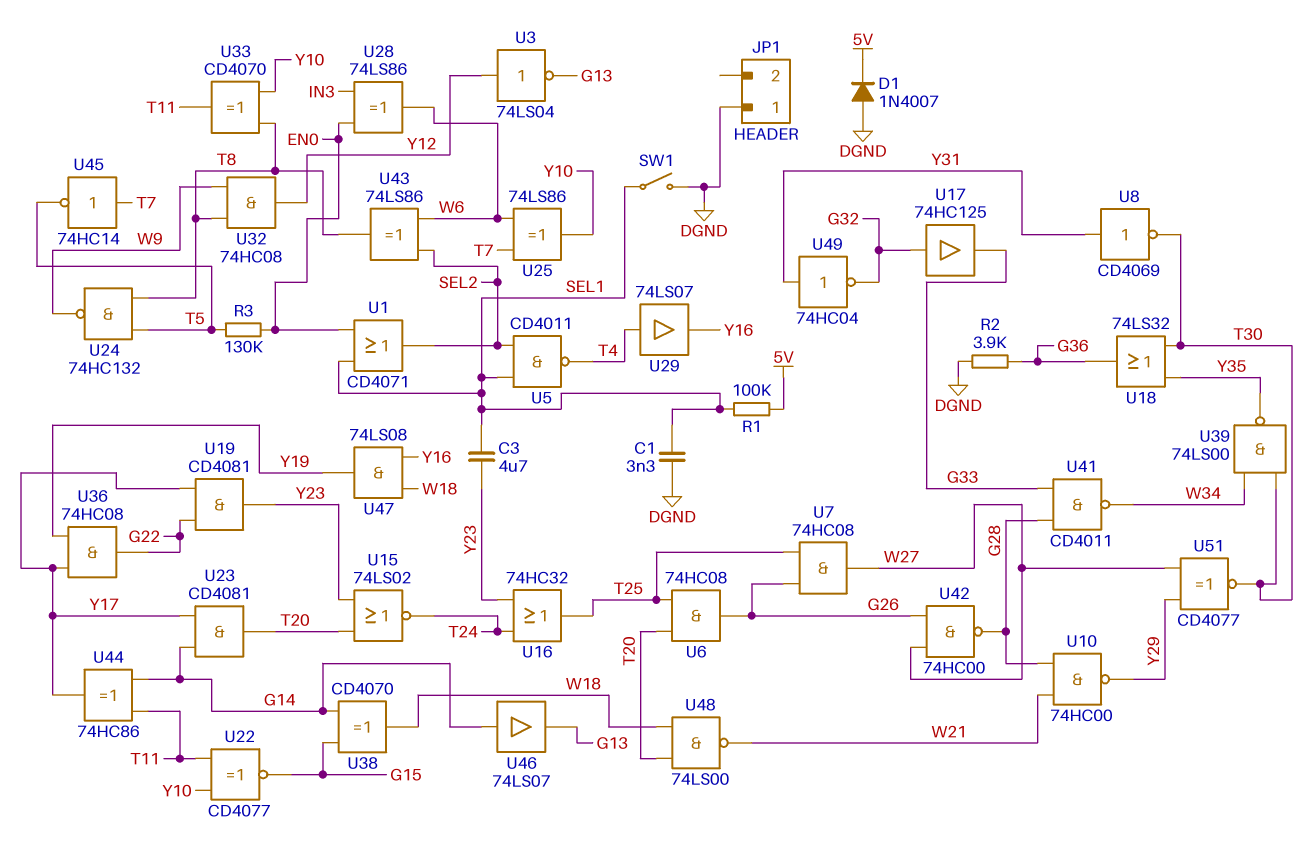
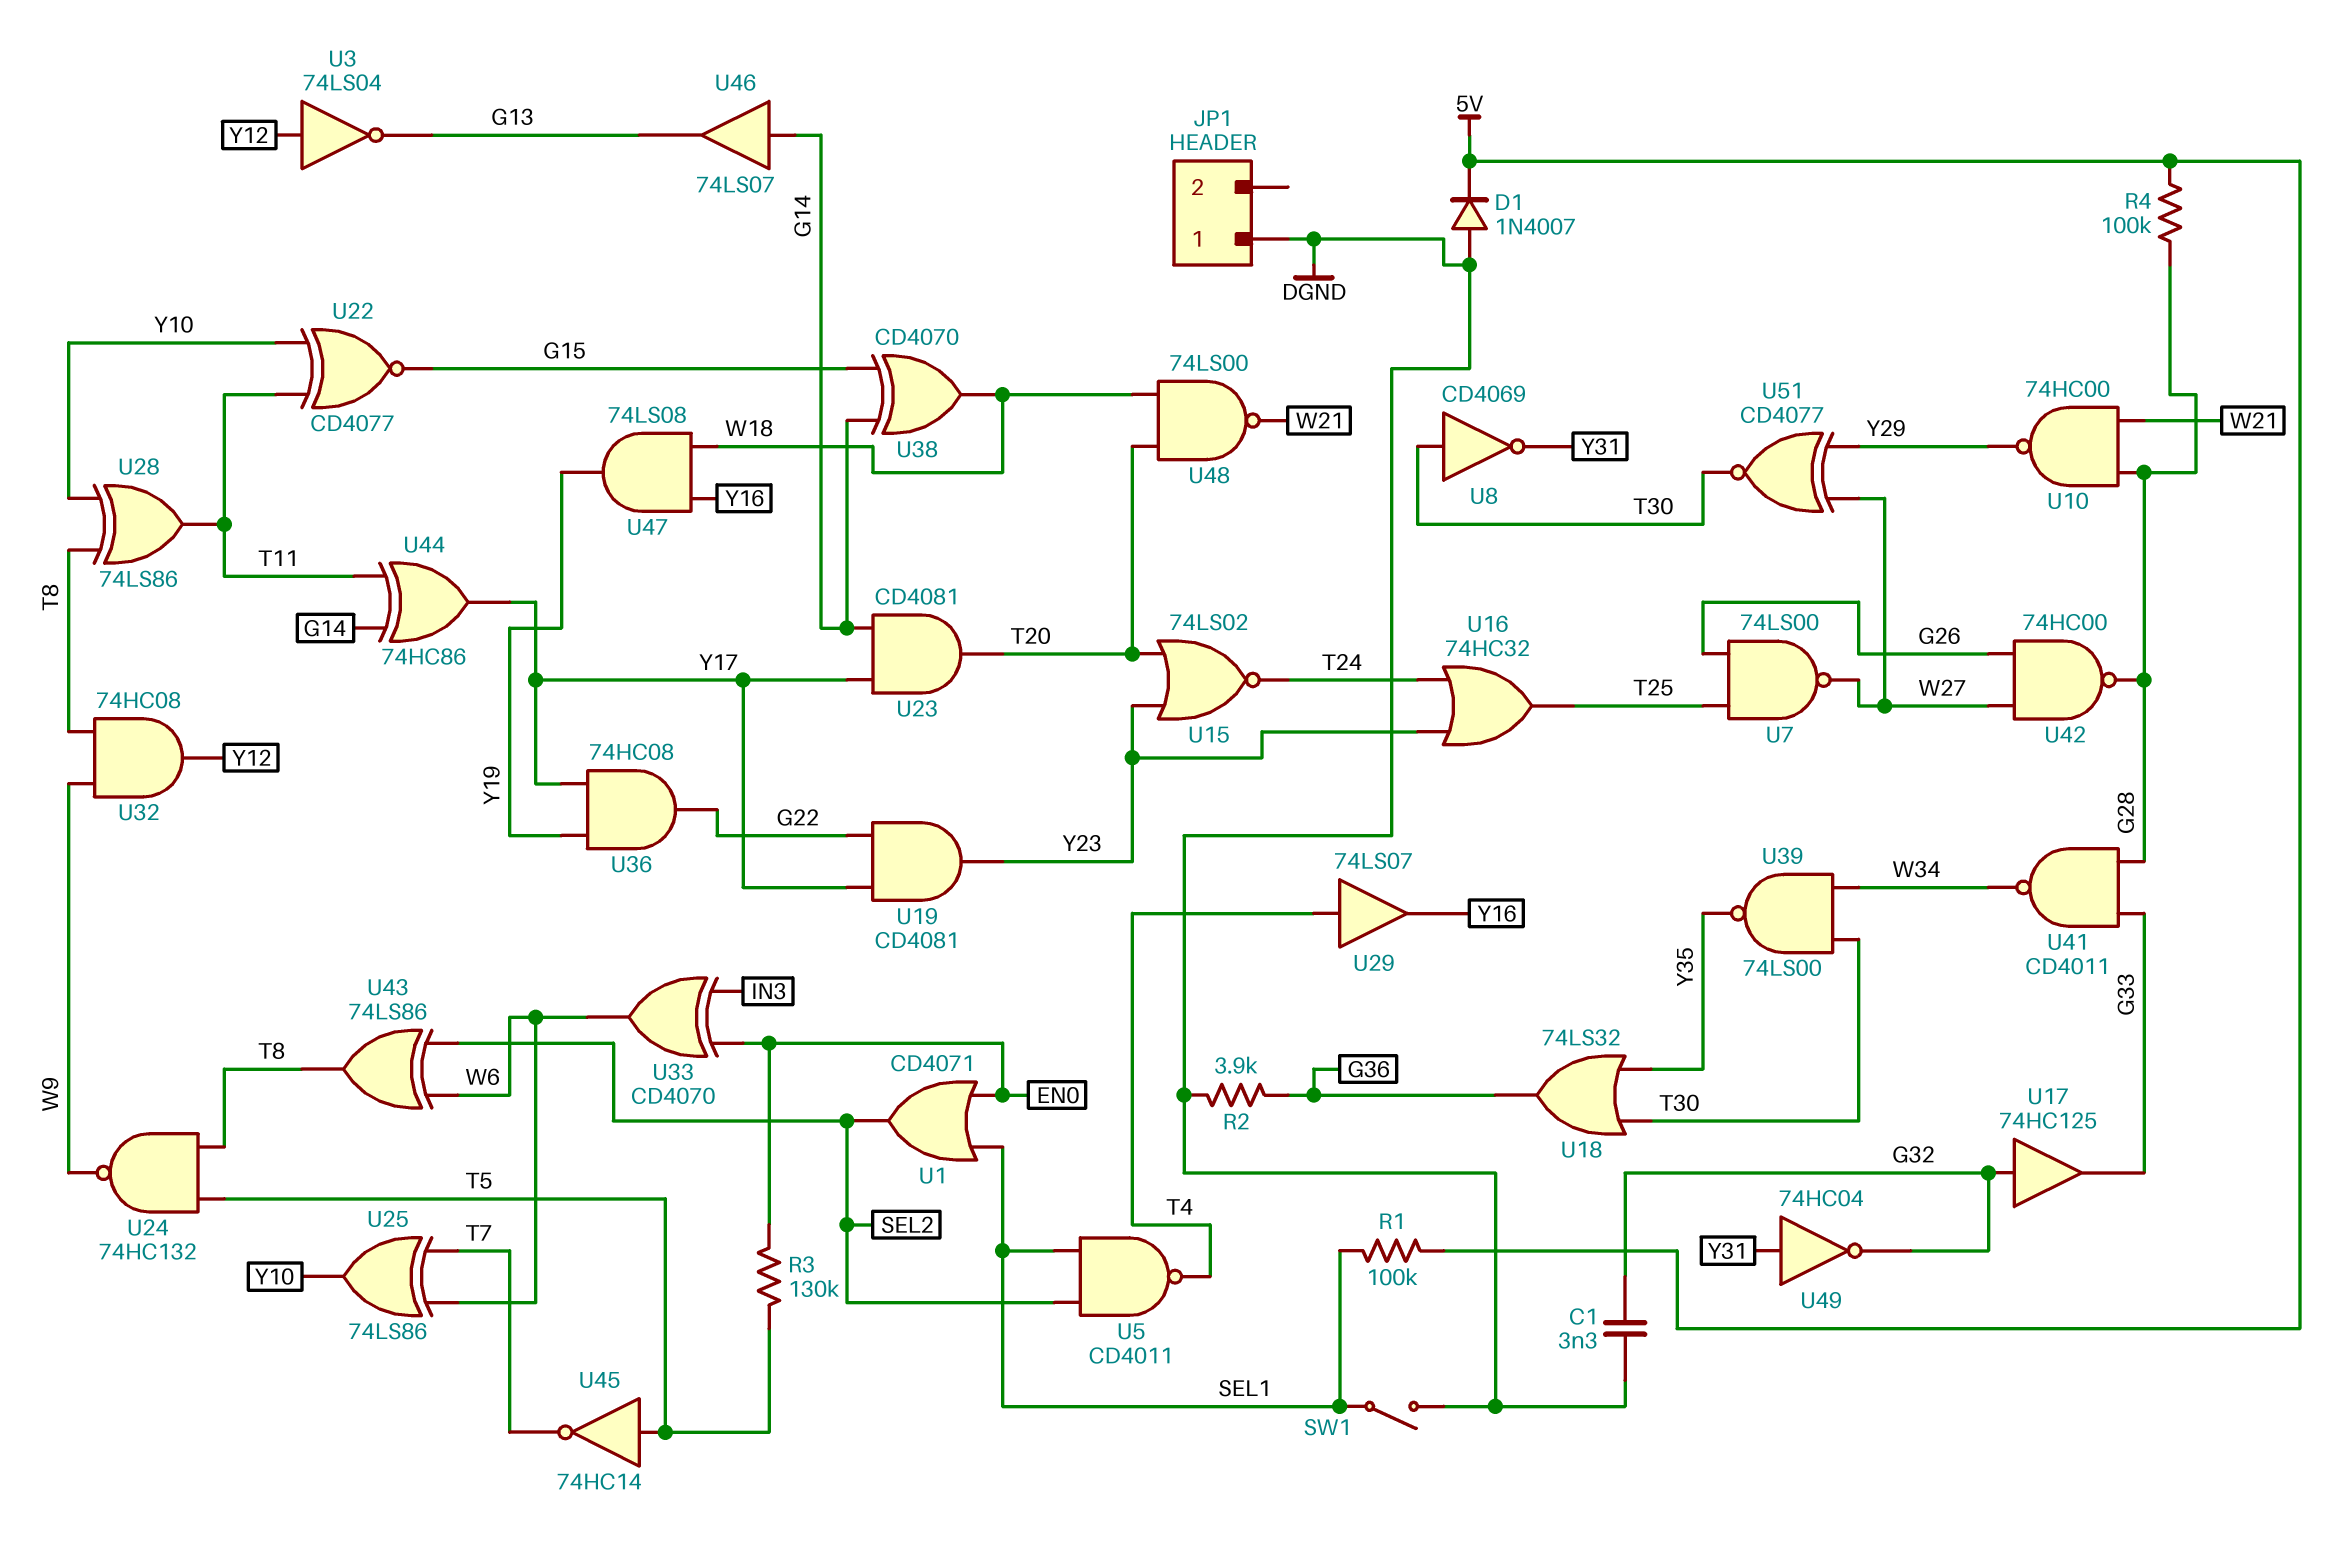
C1: 3.3nF (DGND, SEL1) -> 3.3nF (DGND, G32)
C3: 4.7uF (SEL1, Y23) -> none
R4: none -> 100k (5V, G28)
U6: AND 74HC08 (in T20, in T25, out G26) -> none
U7: AND 74HC08 (in G26, in T25, out W27) -> NAND 74LS00 (in G26, in T25, out W27)
U8: NOT CD4069 (in Y31, out T30) -> NOT CD4069 (in T30, out Y31)
U28: XOR 74LS86 (in EN0, in IN3, out W6) -> XOR 74LS86 (in T8, in Y10, out T11)
U33: XOR CD4070 (in T8, in Y10, out T11) -> XOR CD4070 (in EN0, in IN3, out W6)
U45: NOT 74HC14 (in T7, out T5) -> NOT 74HC14 (in T5, out T7)

